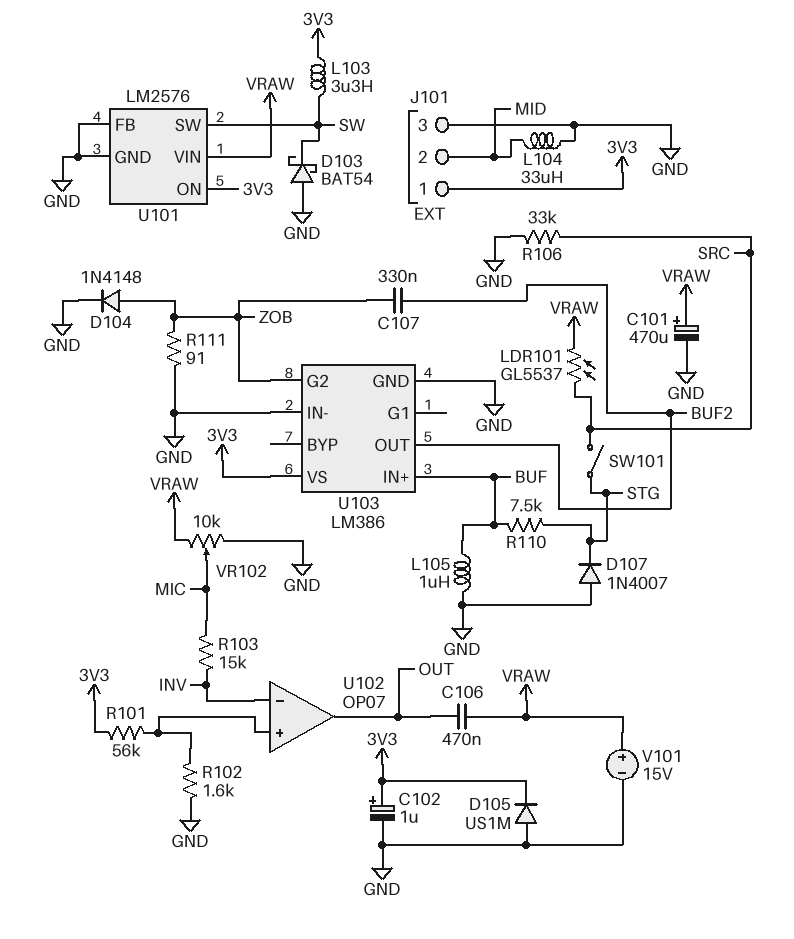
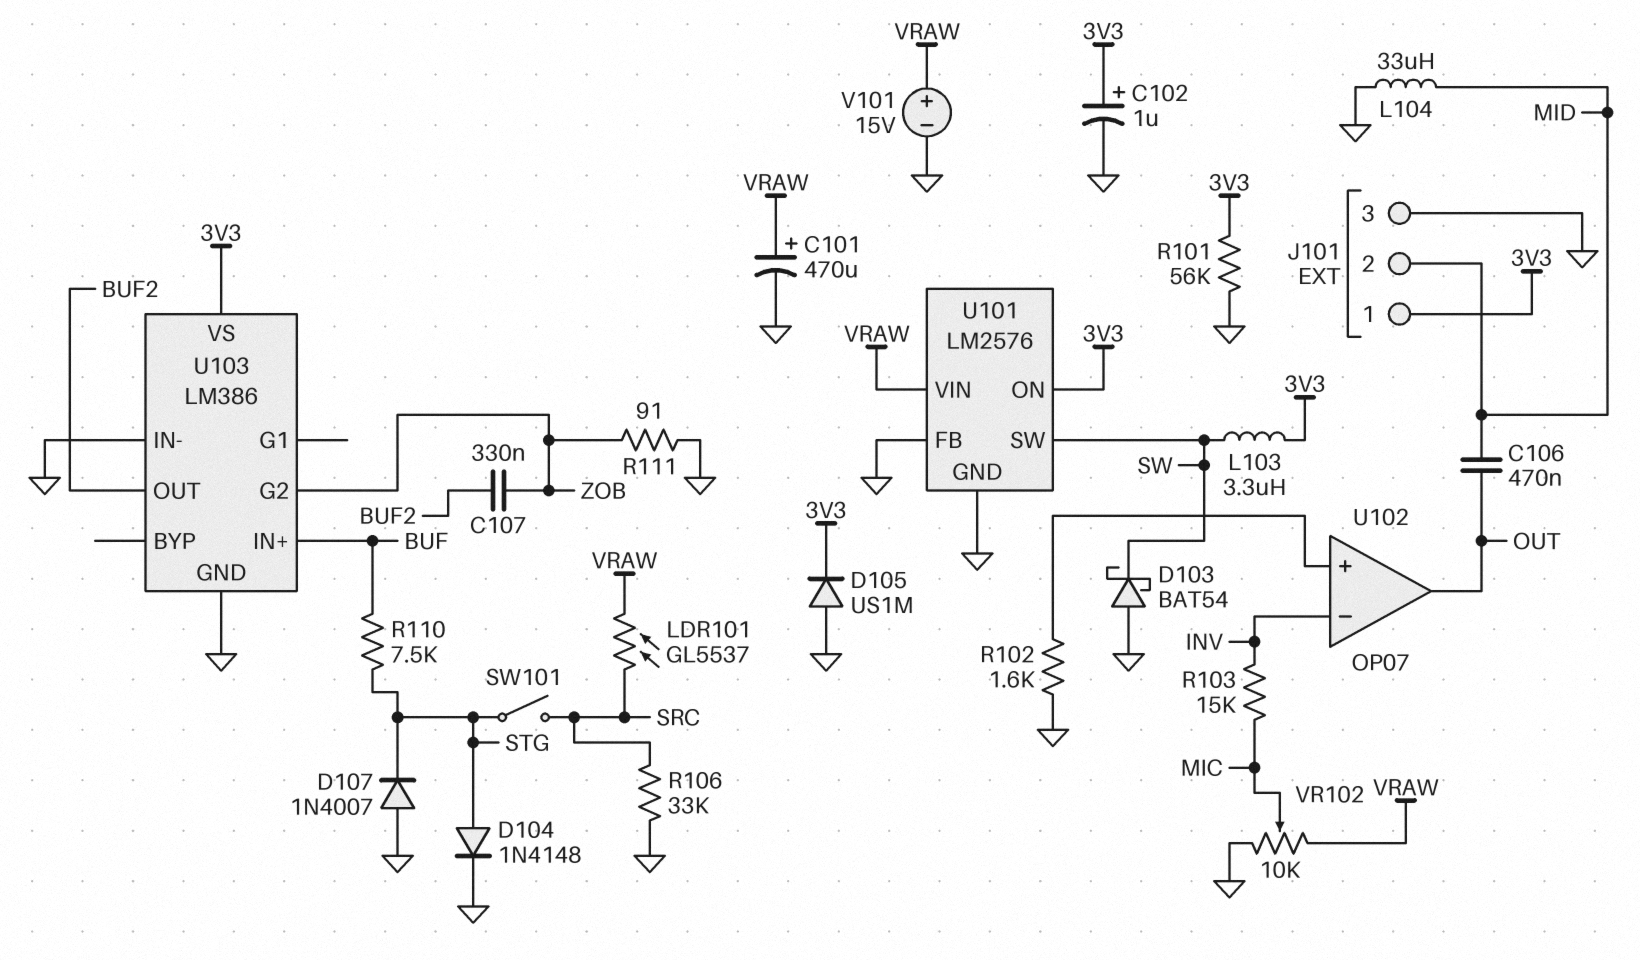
C106: 470nF (OUT, VRAW) -> 470nF (MID, OUT)
D104: diode 1N4148 (A ZOB, K GND) -> diode 1N4148 (A STG, K GND)
L105: 1uH (BUF, GND) -> none
R101: 56k (3V3, U102/in+) -> 56k (3V3, GND)

